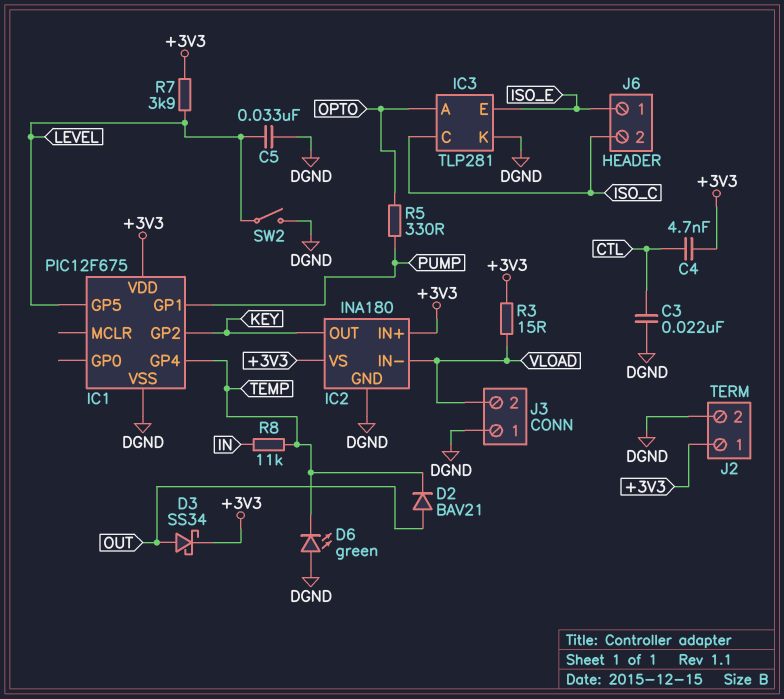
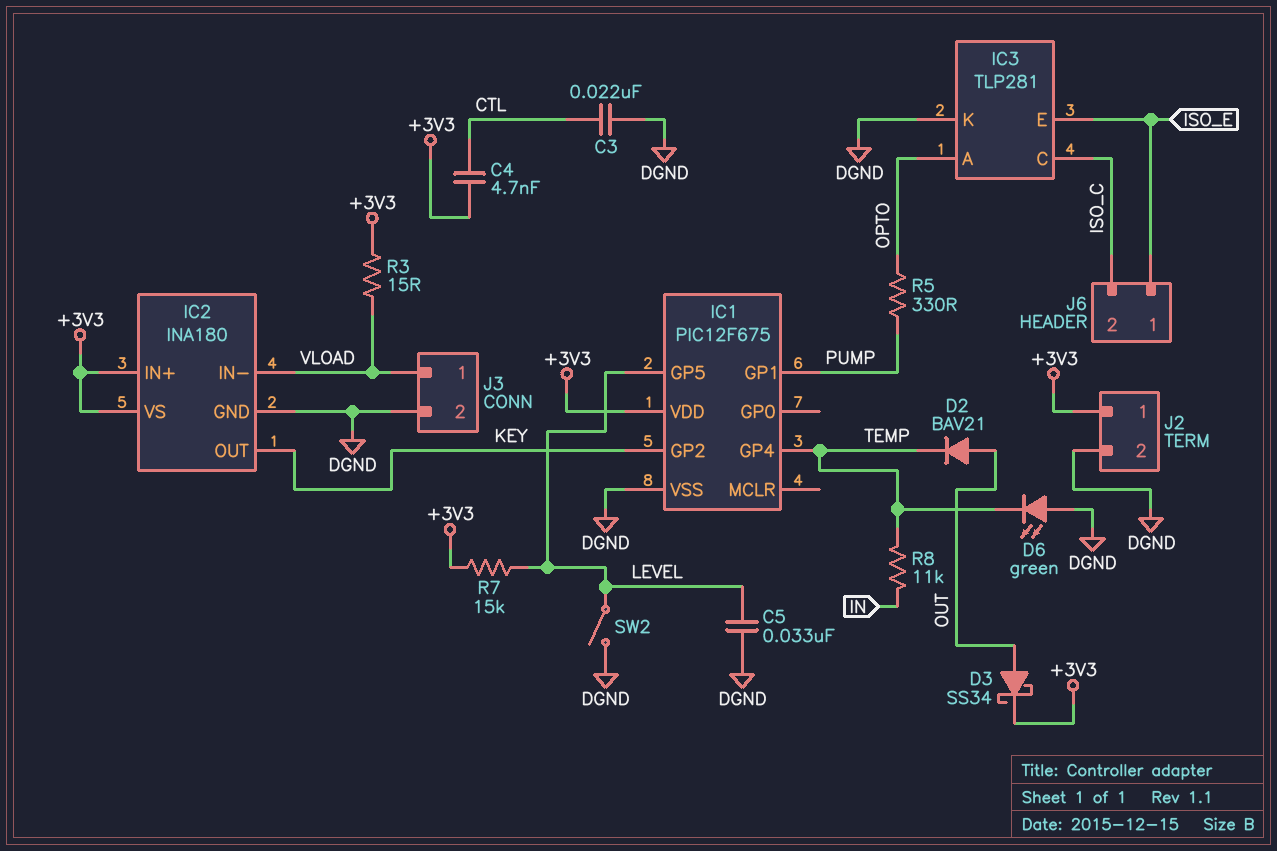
J3 pin 1: DGND -> VLOAD
J3 pin 2: VLOAD -> DGND
R7: 3.9k (+3V3, LEVEL) -> 15k (+3V3, LEVEL)

